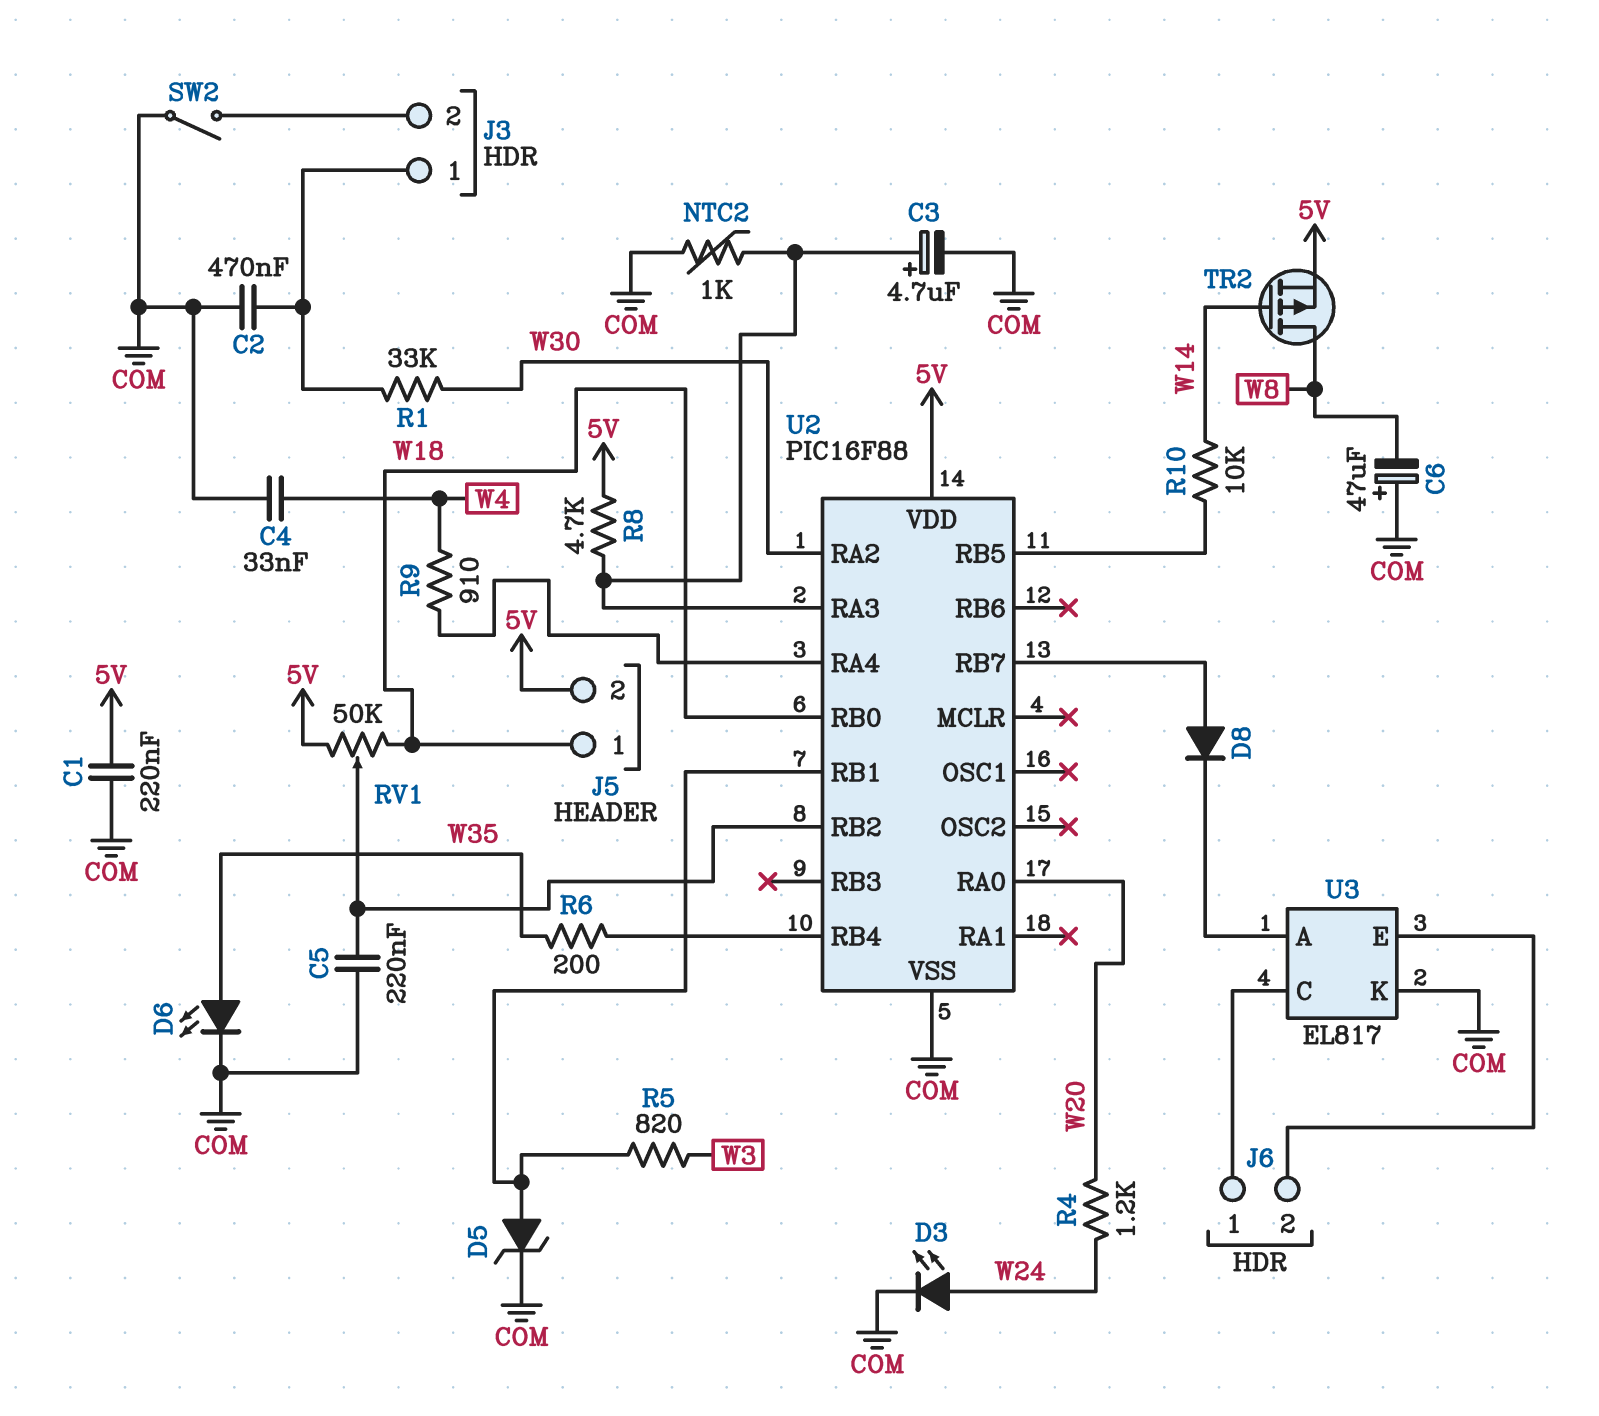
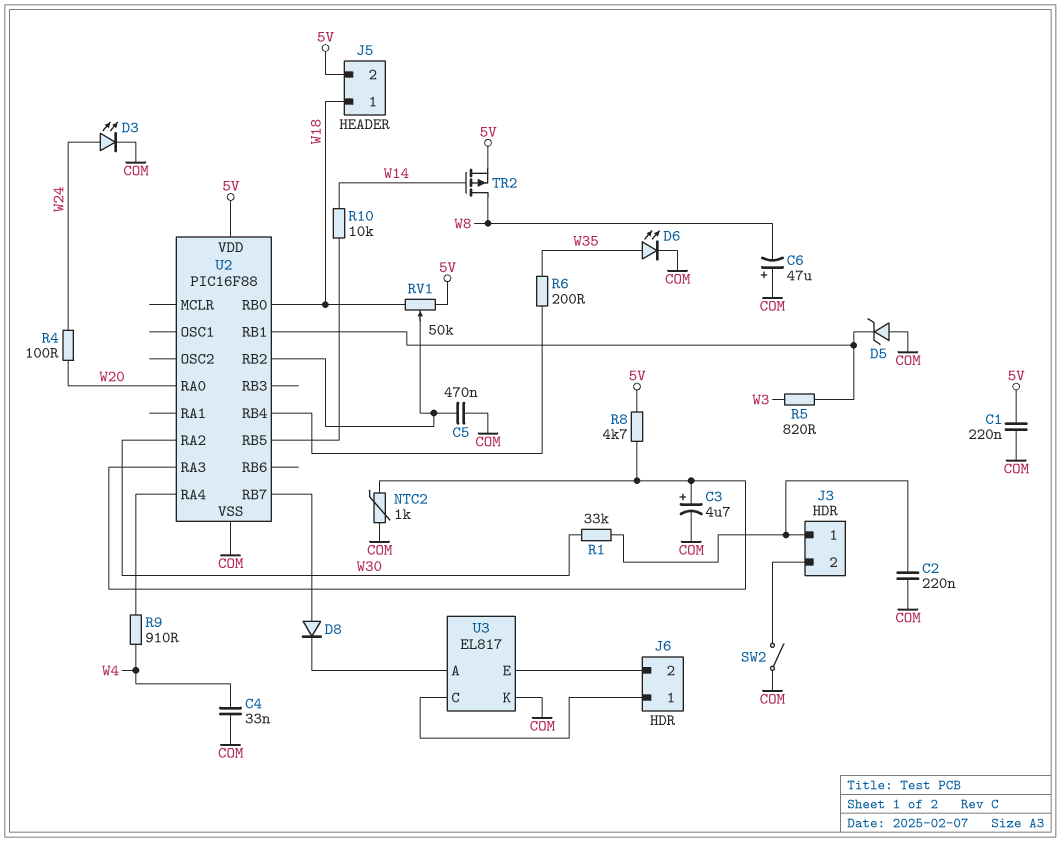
C2: 470nF (COM, J3/1) -> 220nF (COM, J3/1)
C5: 220nF (COM, U2/RB2) -> 470nF (COM, U2/RB2)
D5: zener (A U2/RB1, K COM) -> zener (A COM, K U2/RB1)
R4: 1.2k (W20, W24) -> 100 (W20, W24)

